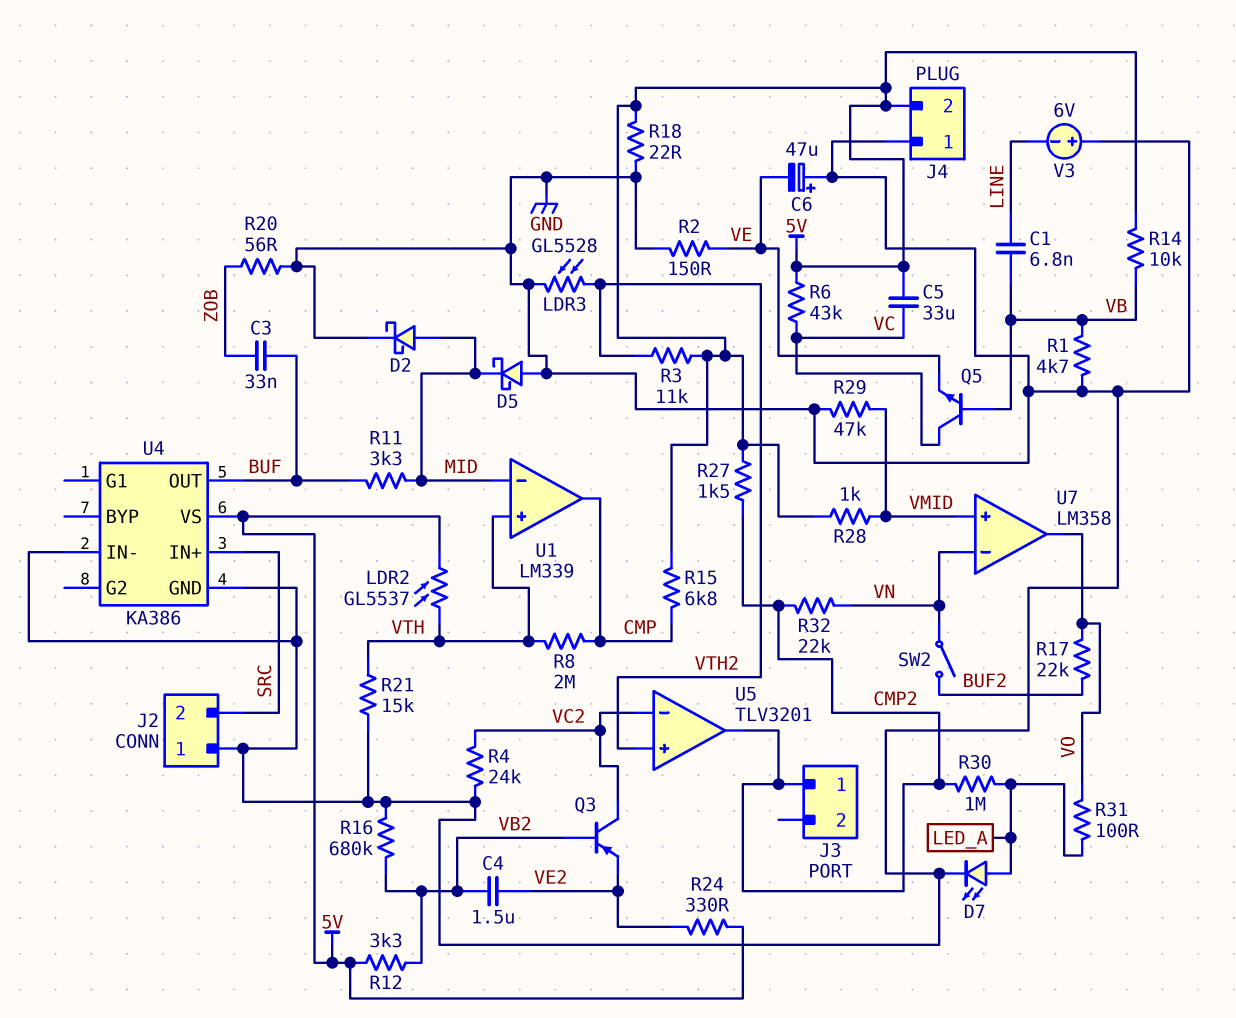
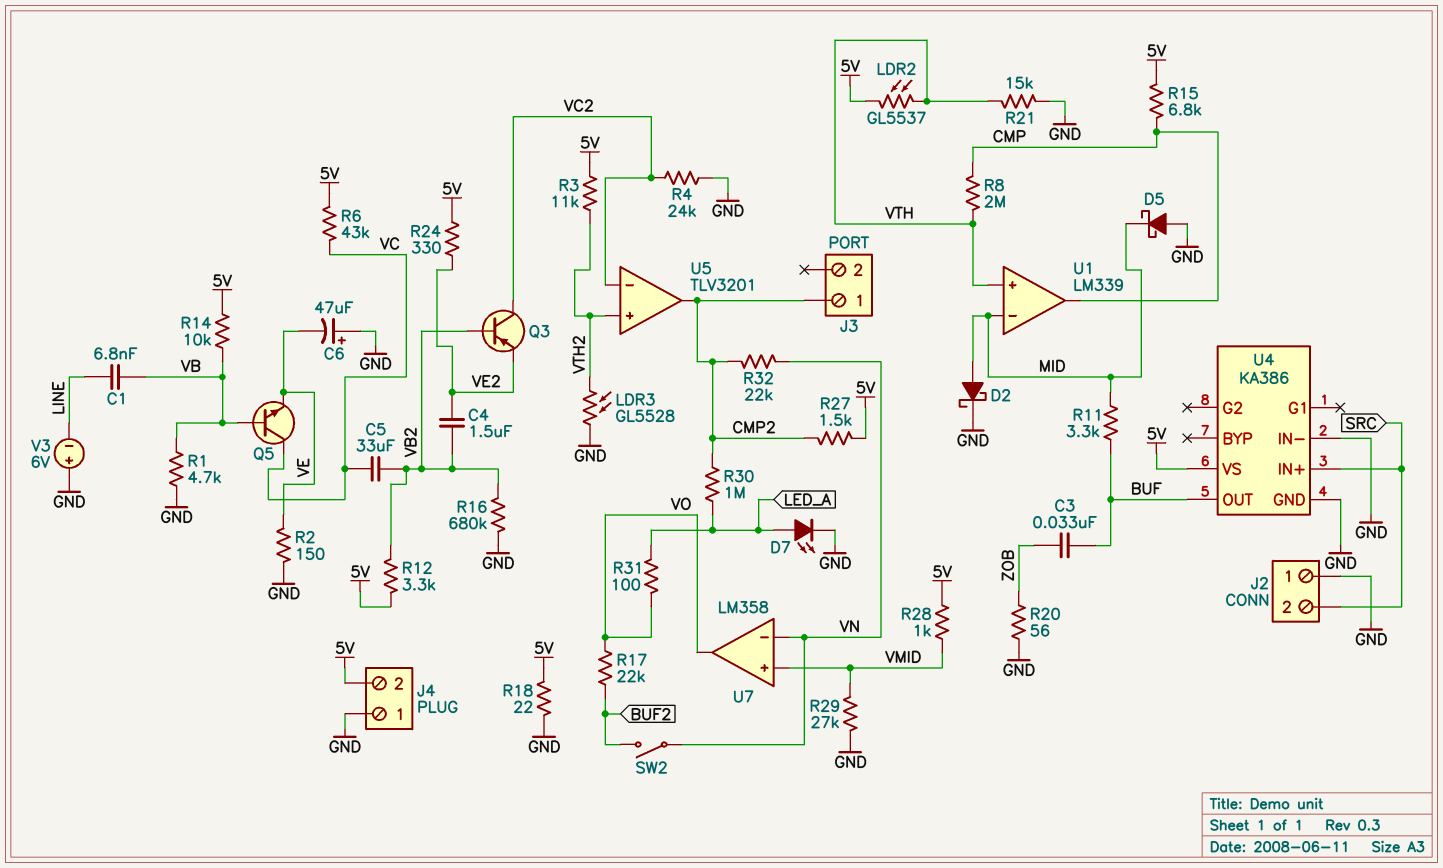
C5: 33uF (5V, VC) -> 33uF (VB2, VC)
R29: 47k (GND, VMID) -> 27k (GND, VMID)

